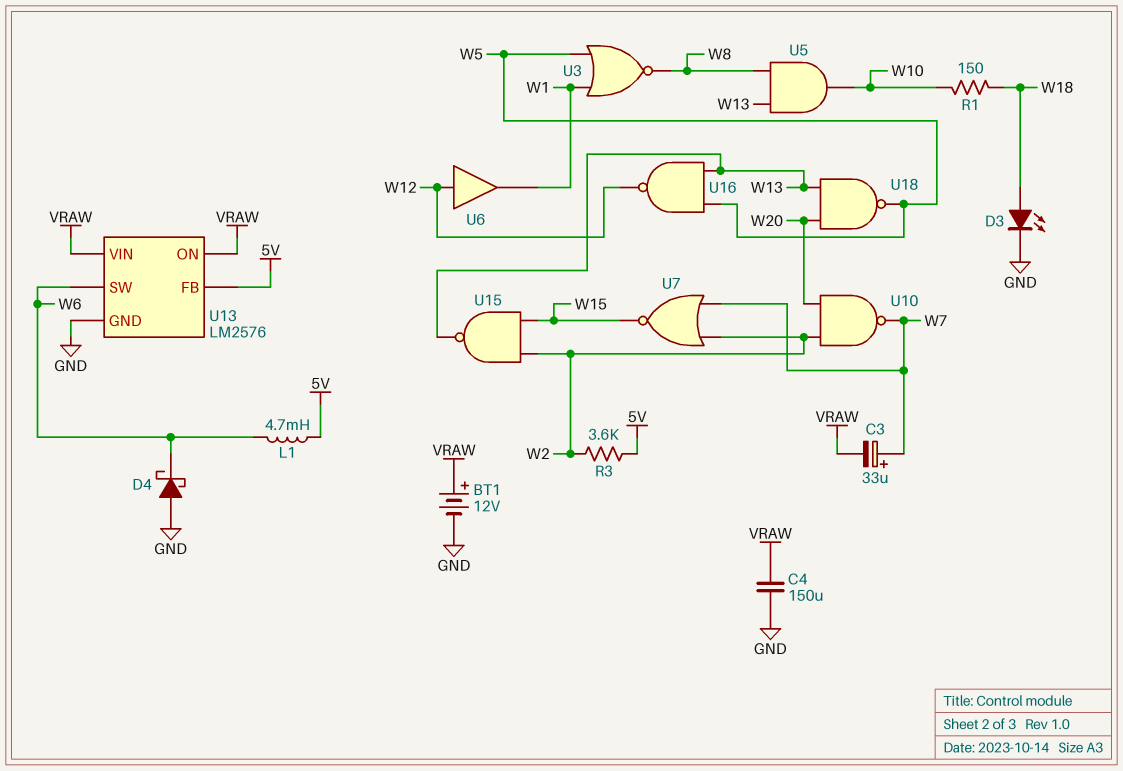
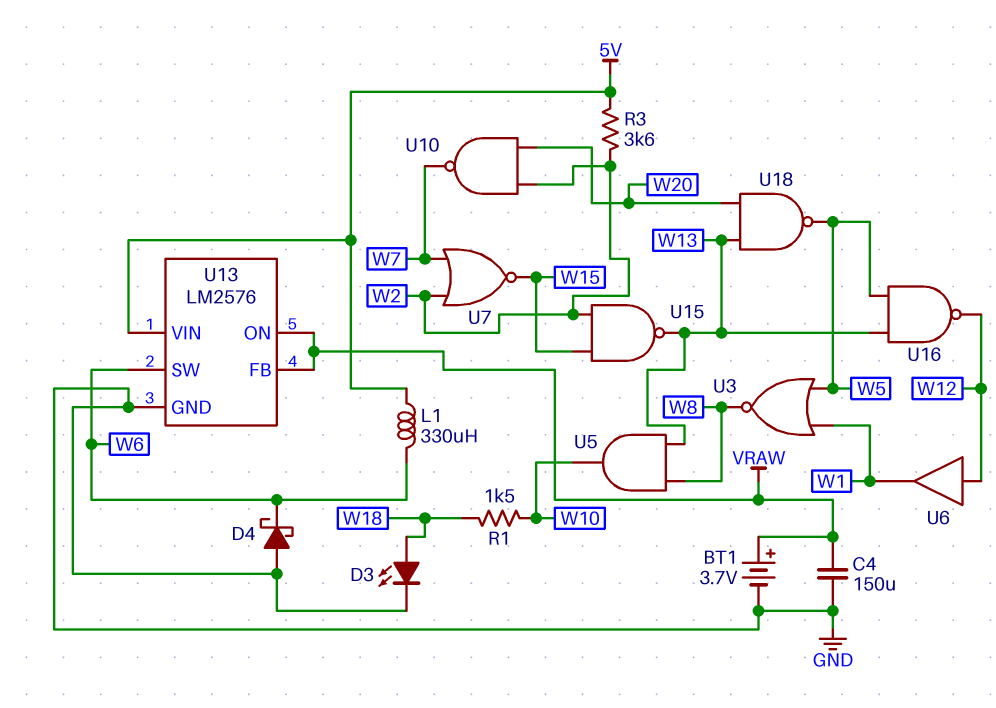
BT1: 12V (plus VRAW, minus GND) -> 3.7V (plus VRAW, minus GND)
C3: 33uF (plus W7, minus VRAW) -> none
L1: 4.7mH (5V, W6) -> 330uH (5V, W6)
R1: 150 (W10, W18) -> 1.5k (W10, W18)
U13 pin FB: 5V -> VRAW
U13 pin VIN: VRAW -> 5V

